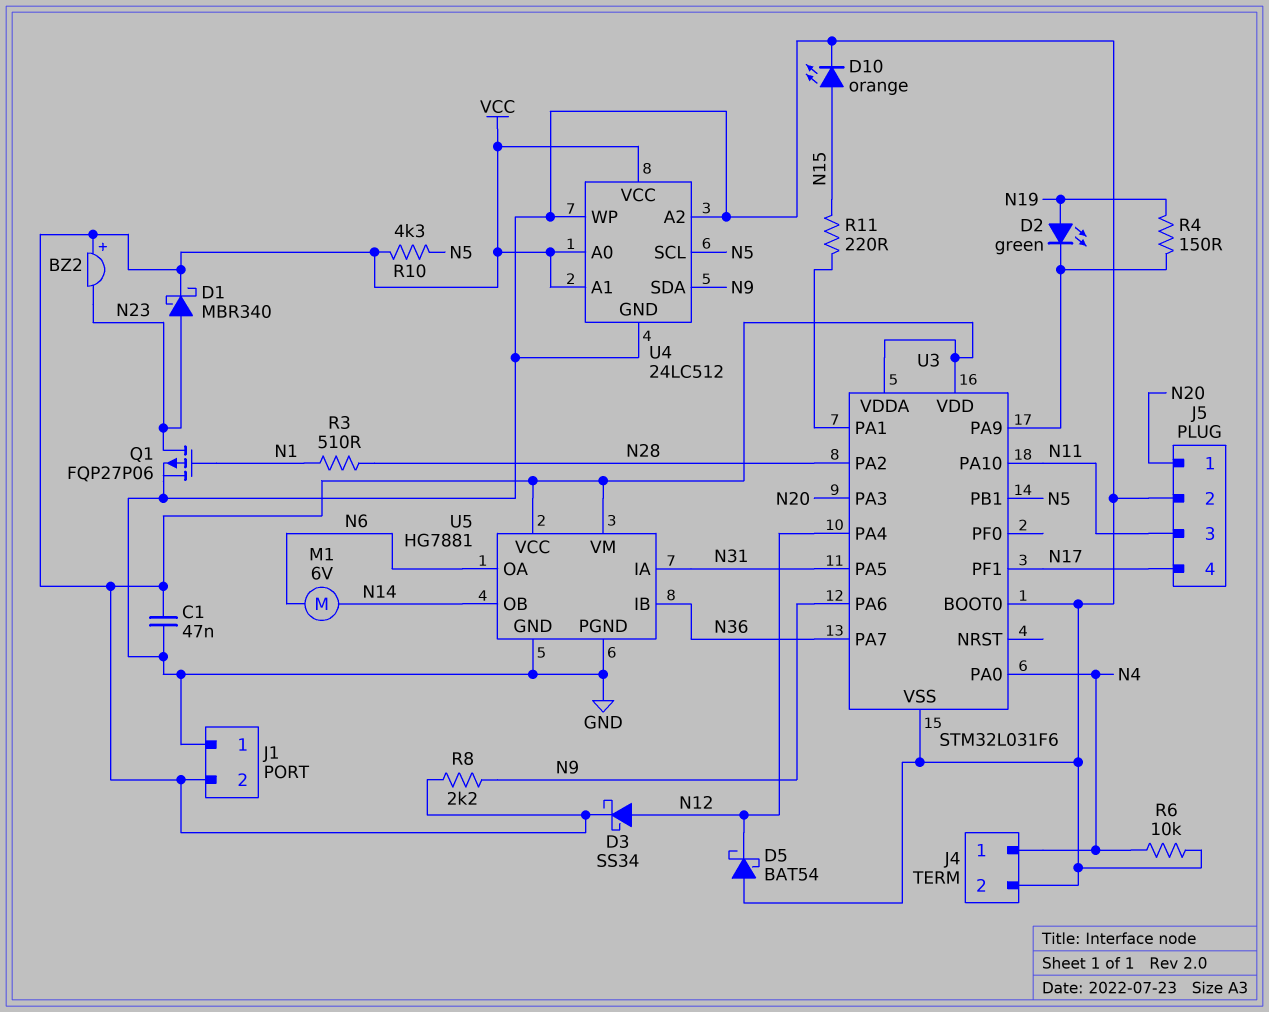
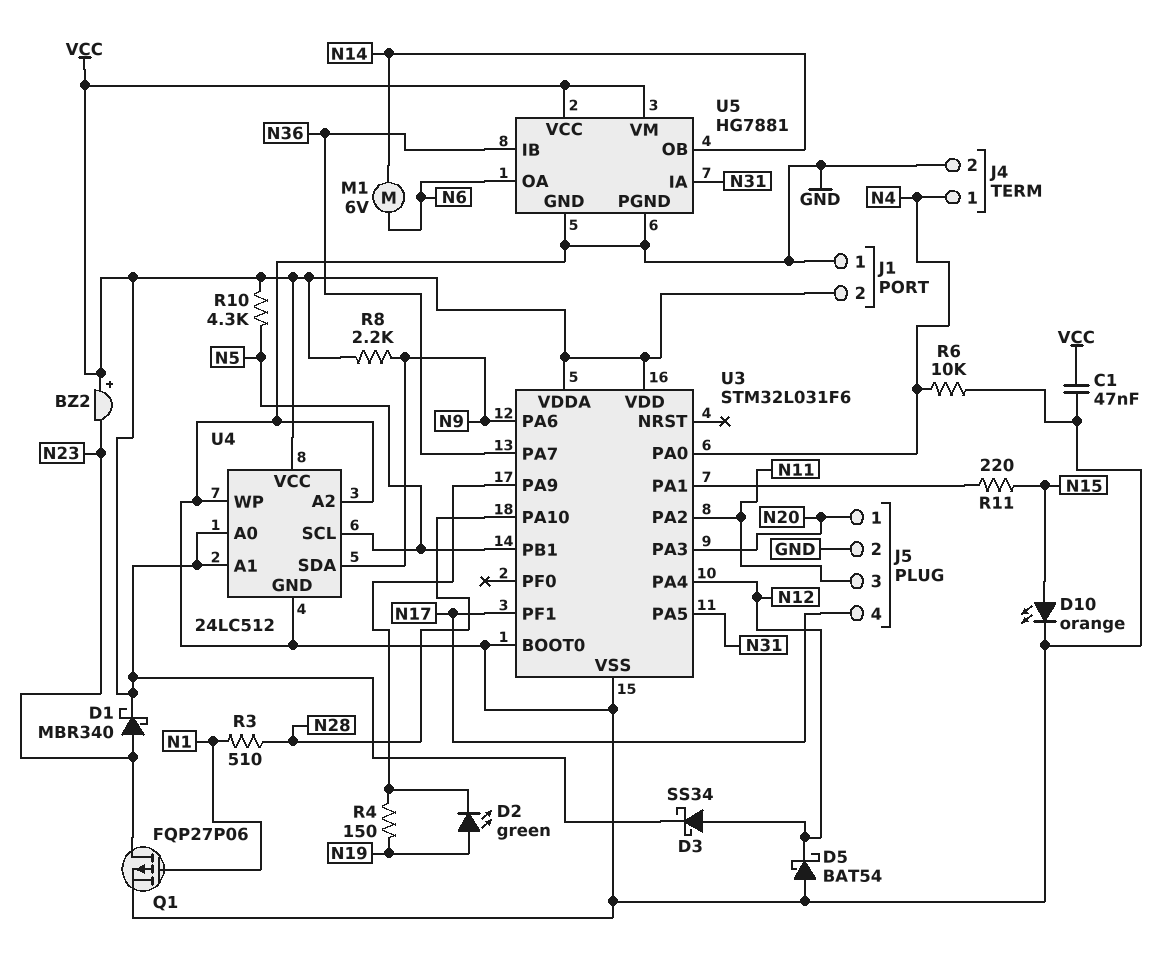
U3 pin PA2: N28 -> N11
U3 pin PA10: N11 -> N28

